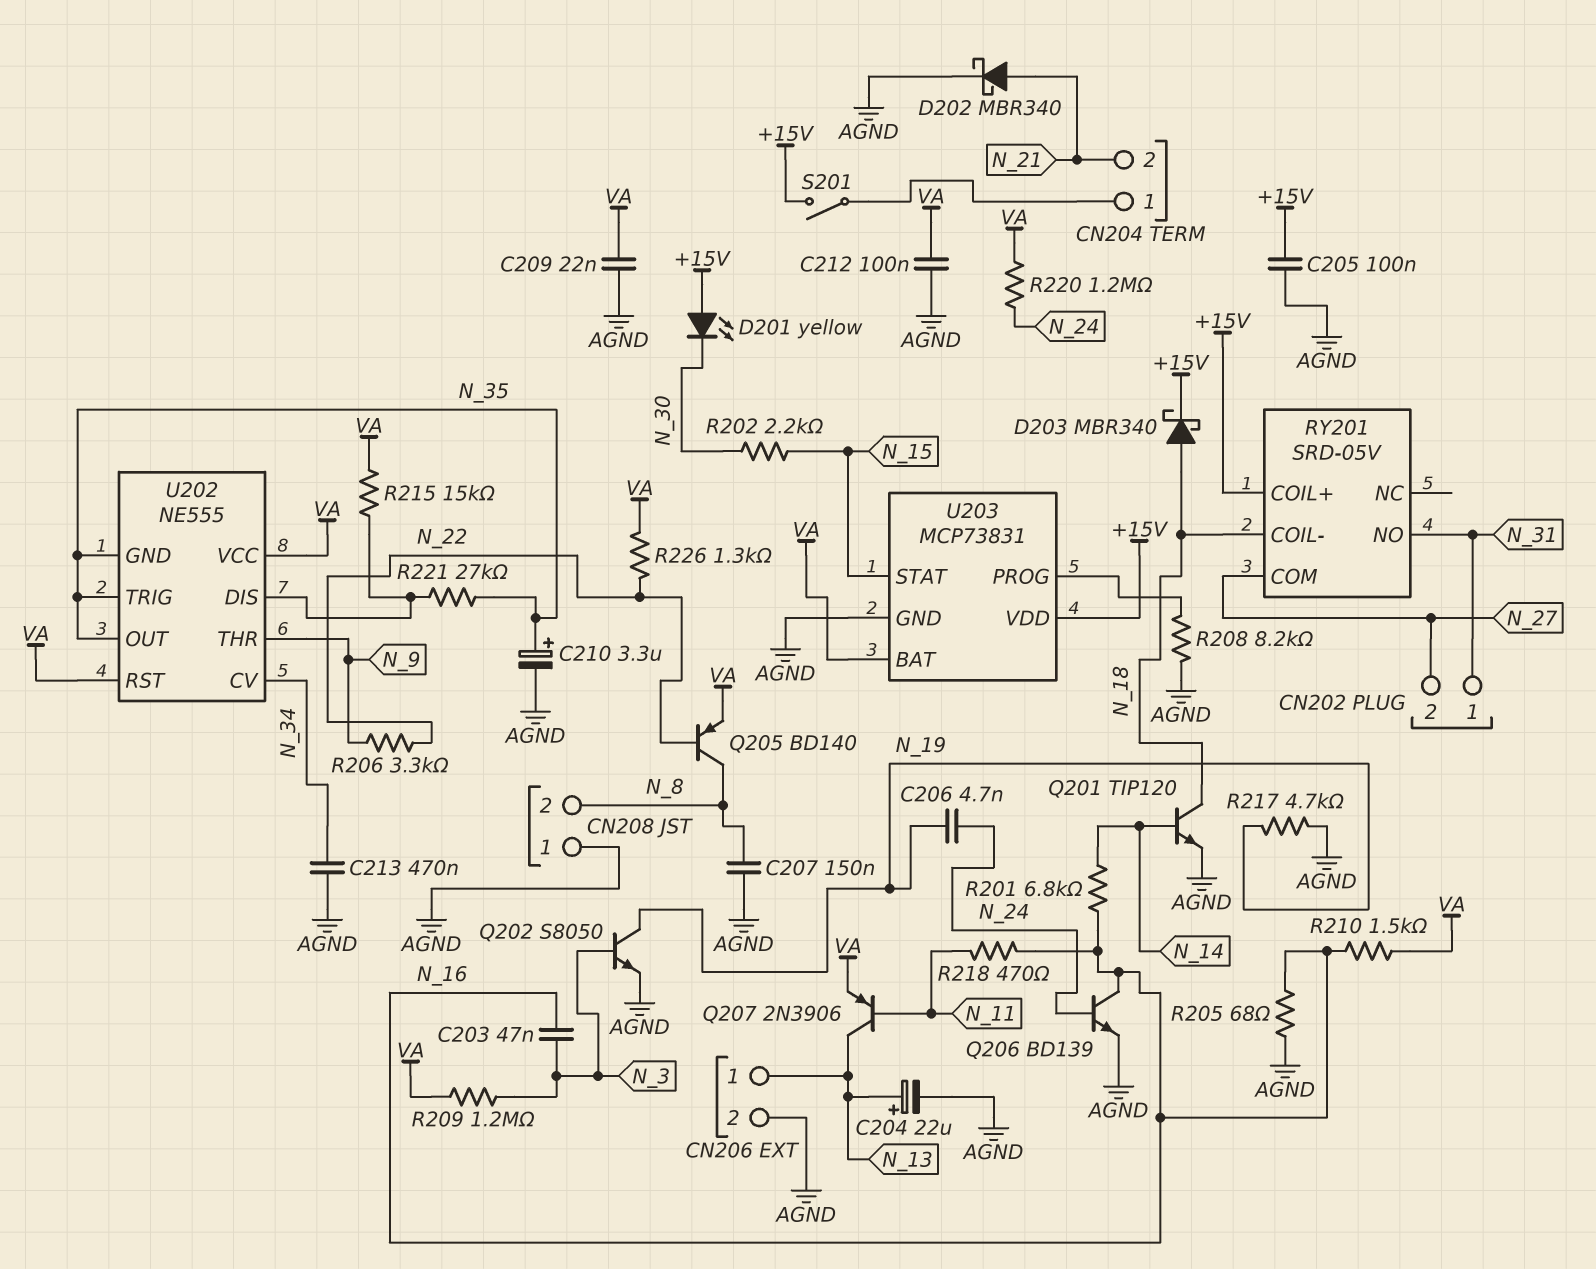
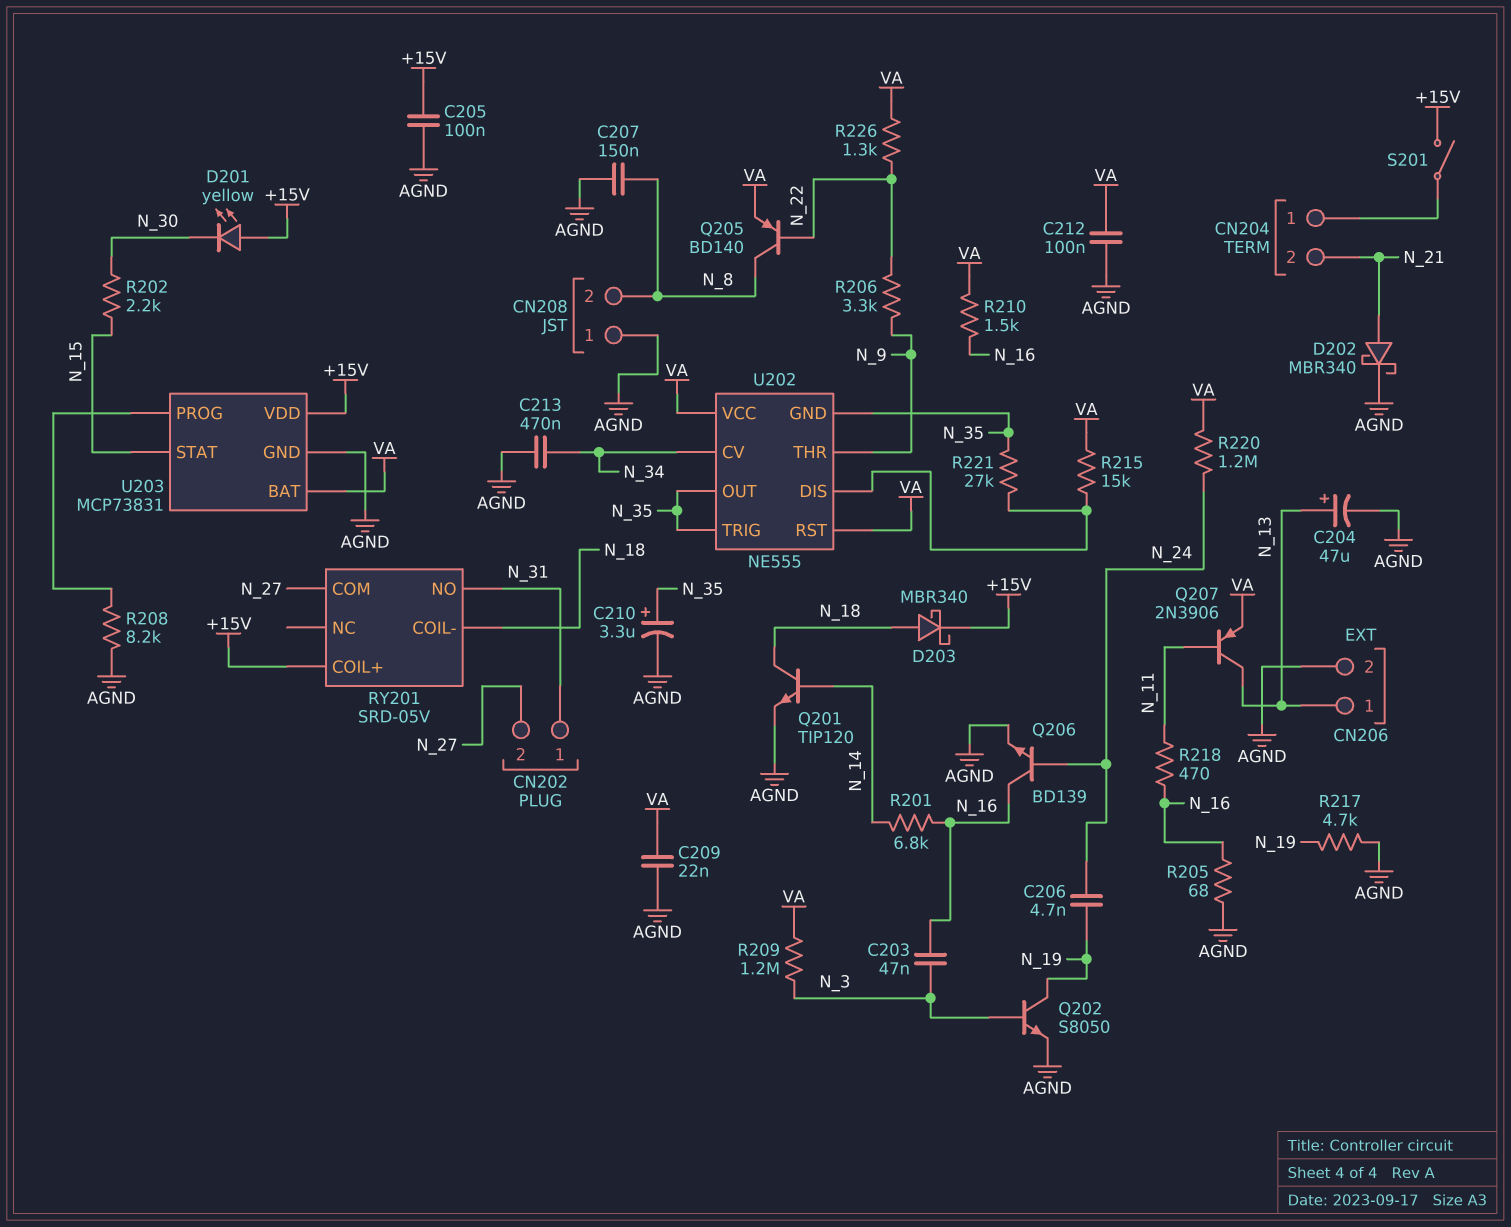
C204: 22uF (plus N_13, minus AGND) -> 47uF (plus N_13, minus AGND)

